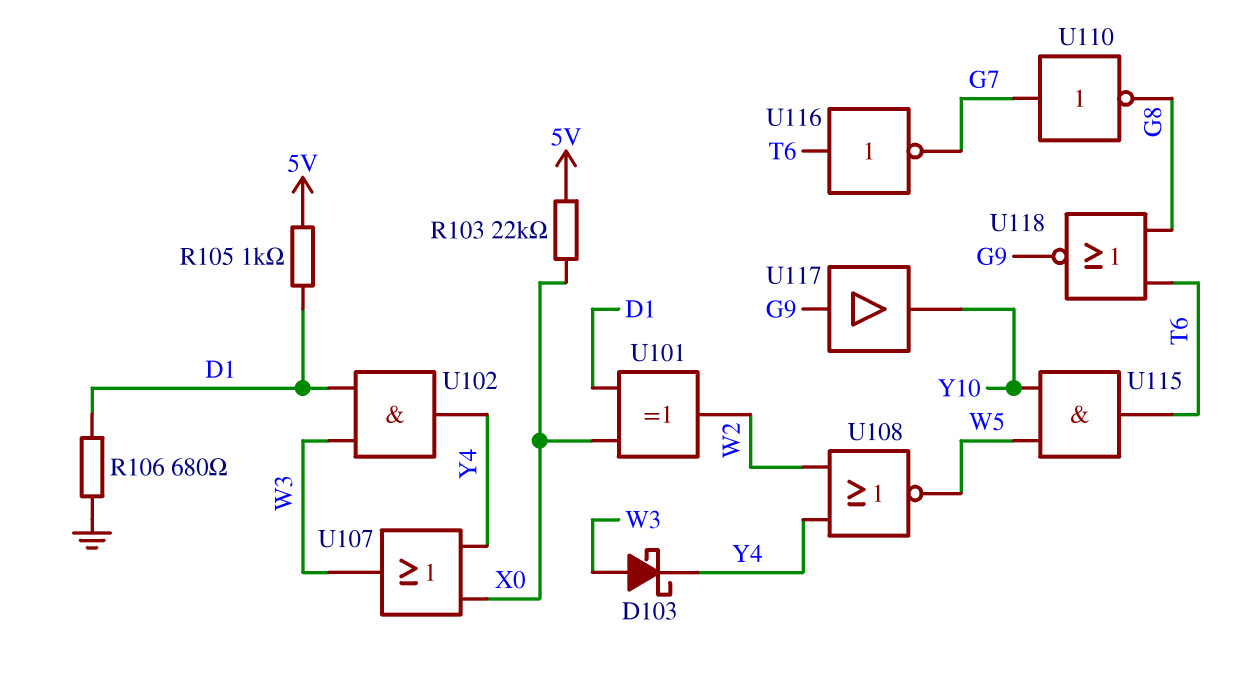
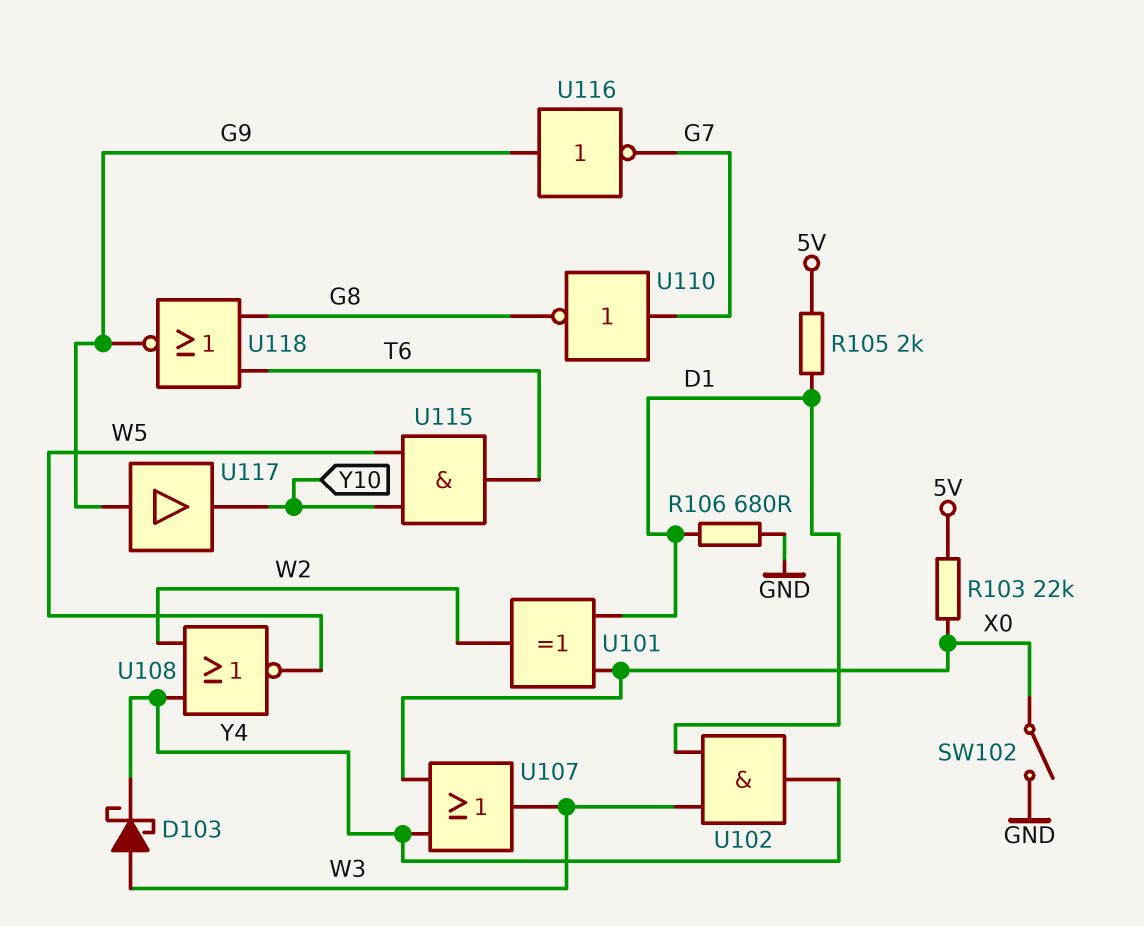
R105: 1k (5V, D1) -> 2k (5V, D1)
SW102: none -> switch (GND, X0)
U116: NOT (in T6, out G7) -> NOT (in G9, out G7)

